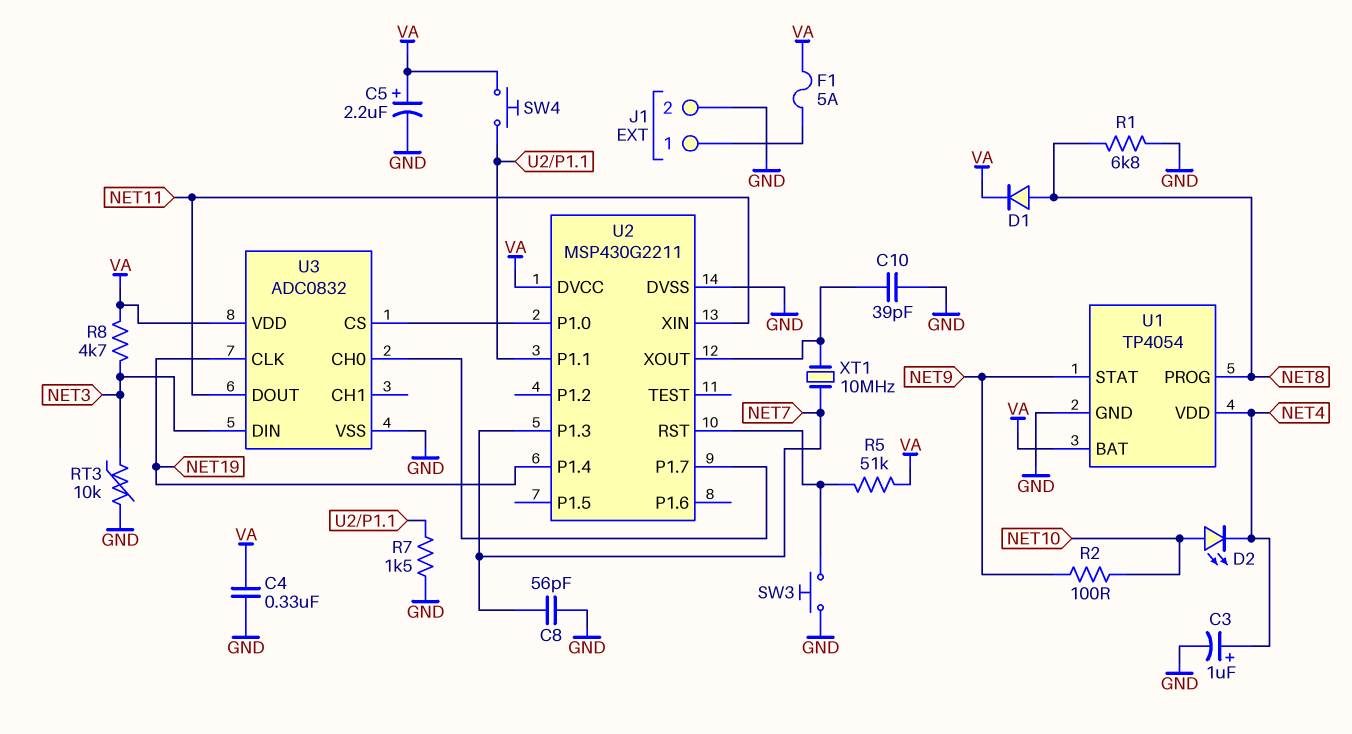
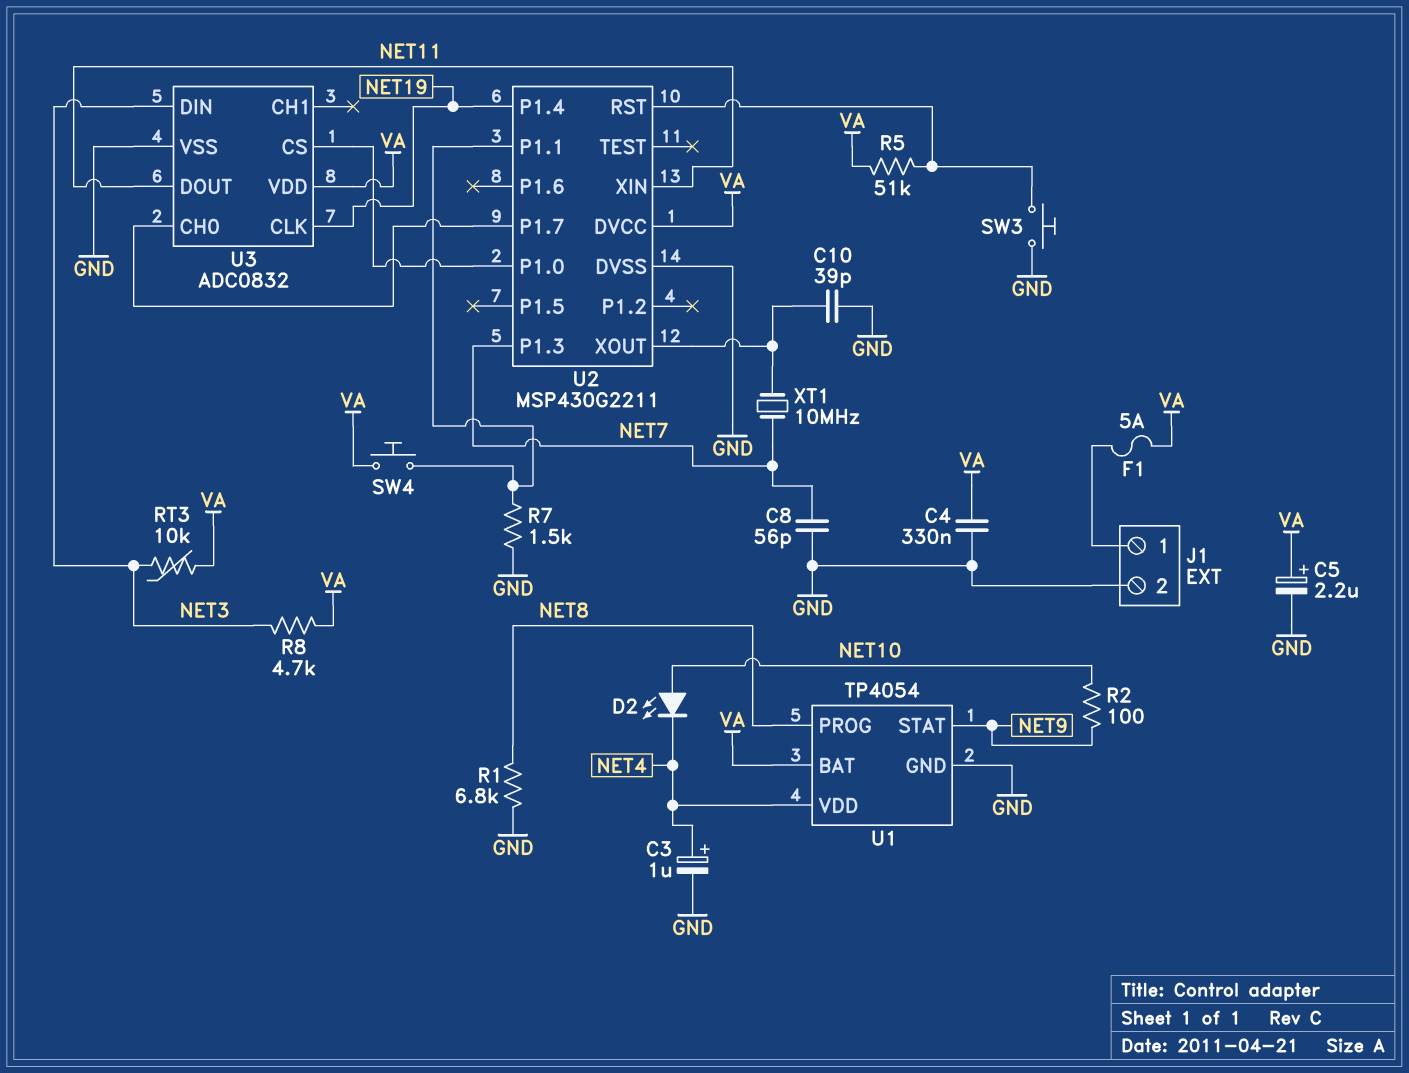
D1: diode (A NET8, K VA) -> none
RT3: 10k (GND, NET3) -> 10k (NET3, VA)

